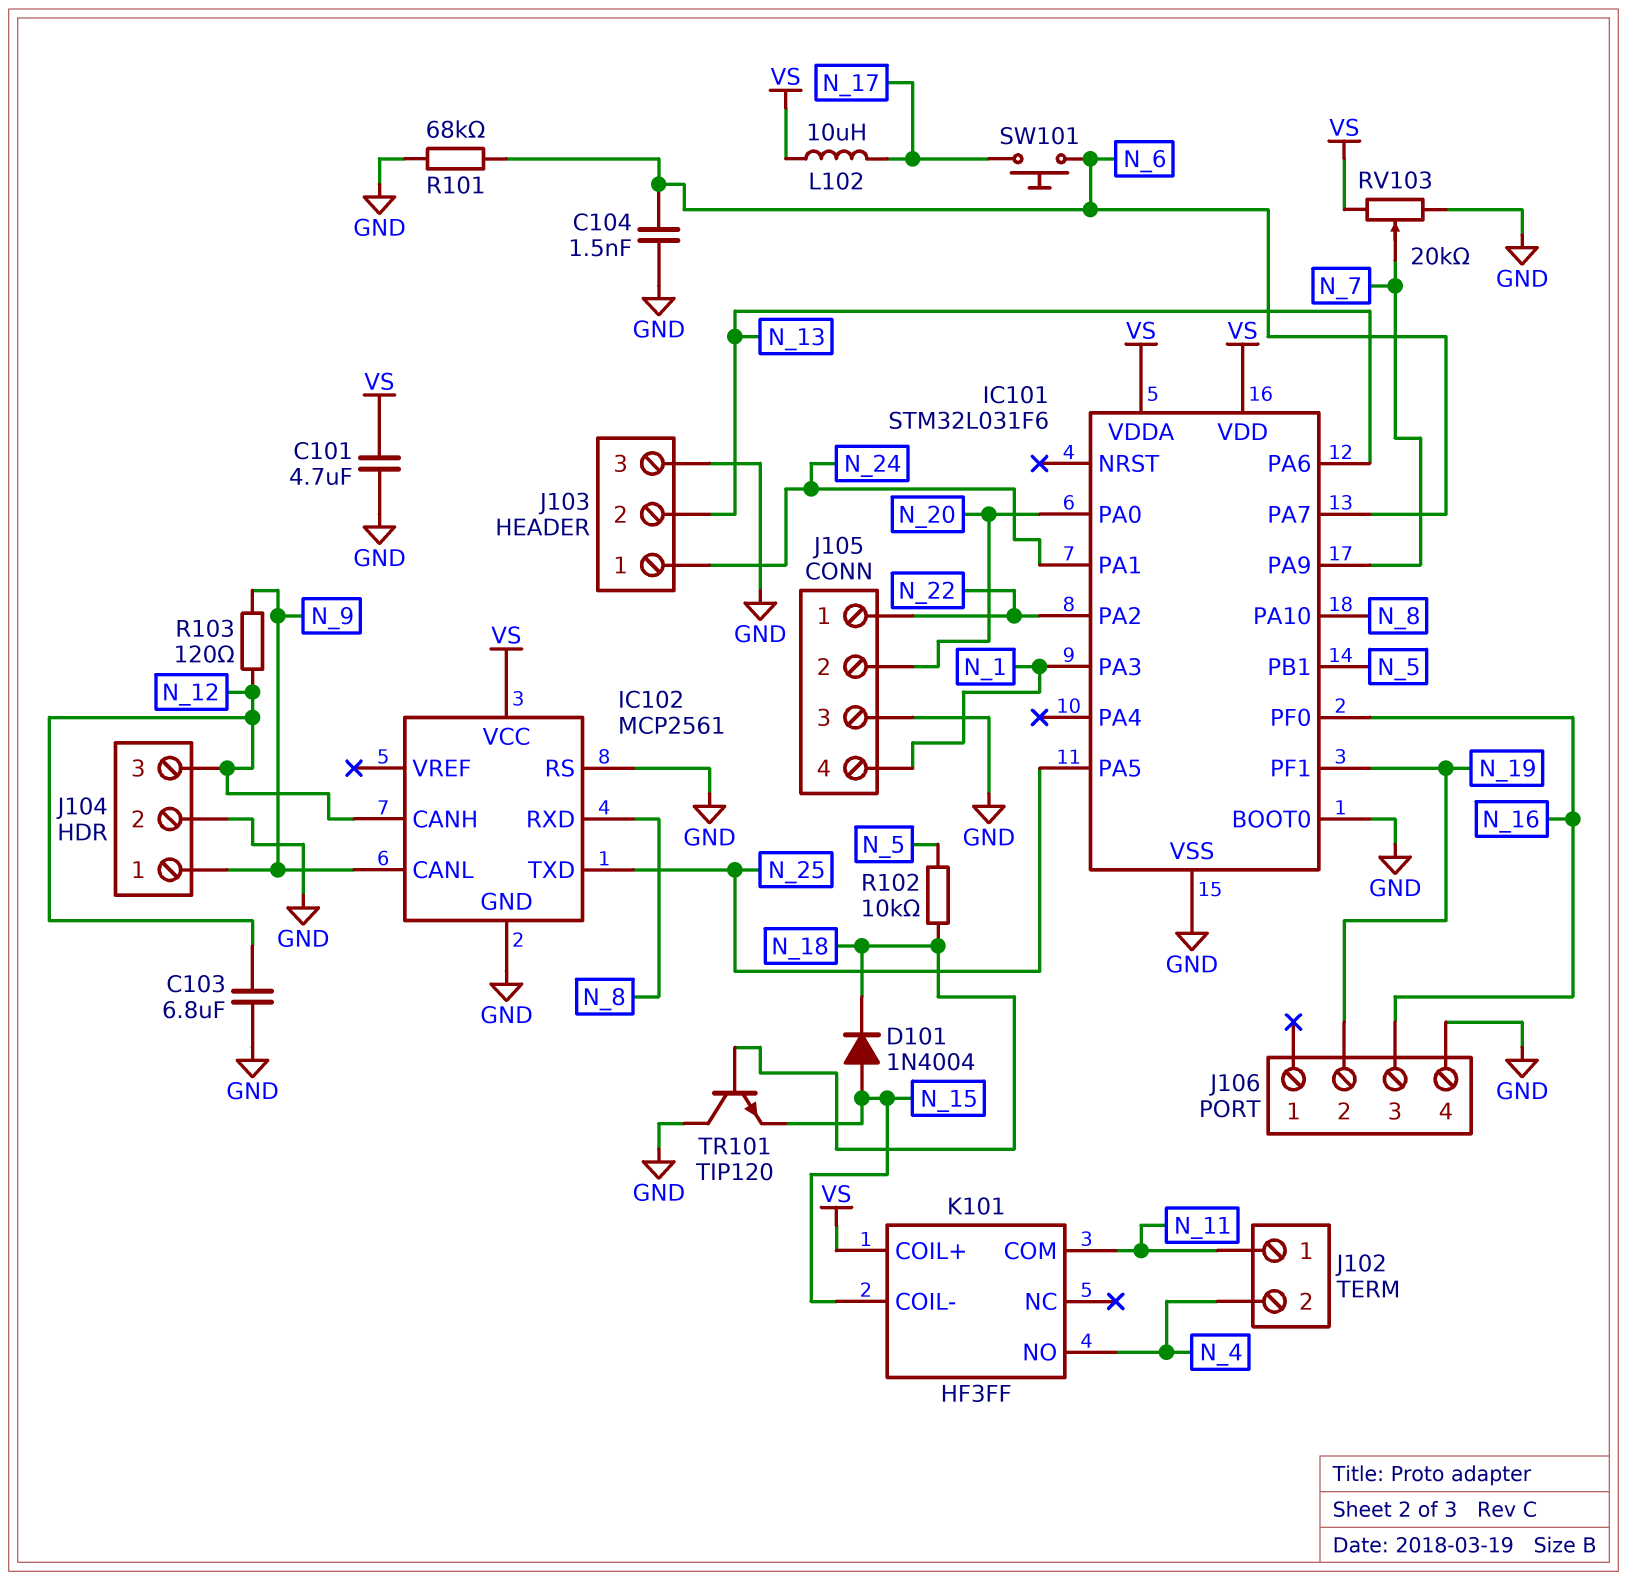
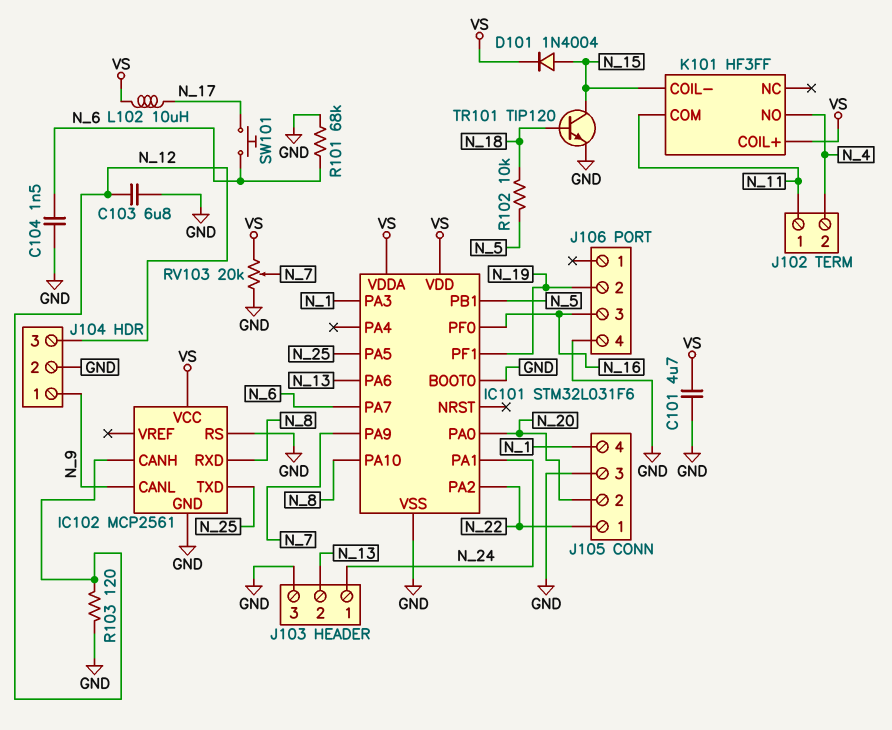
D101: diode 1N4004 (A N_15, K N_18) -> diode 1N4004 (A N_15, K VS)
R103: 120 (N_9, N_12) -> 120 (GND, N_12)
TR101: NPN TIP120 (B N_18, C GND, E N_15) -> NPN TIP120 (B N_18, C N_15, E GND)

